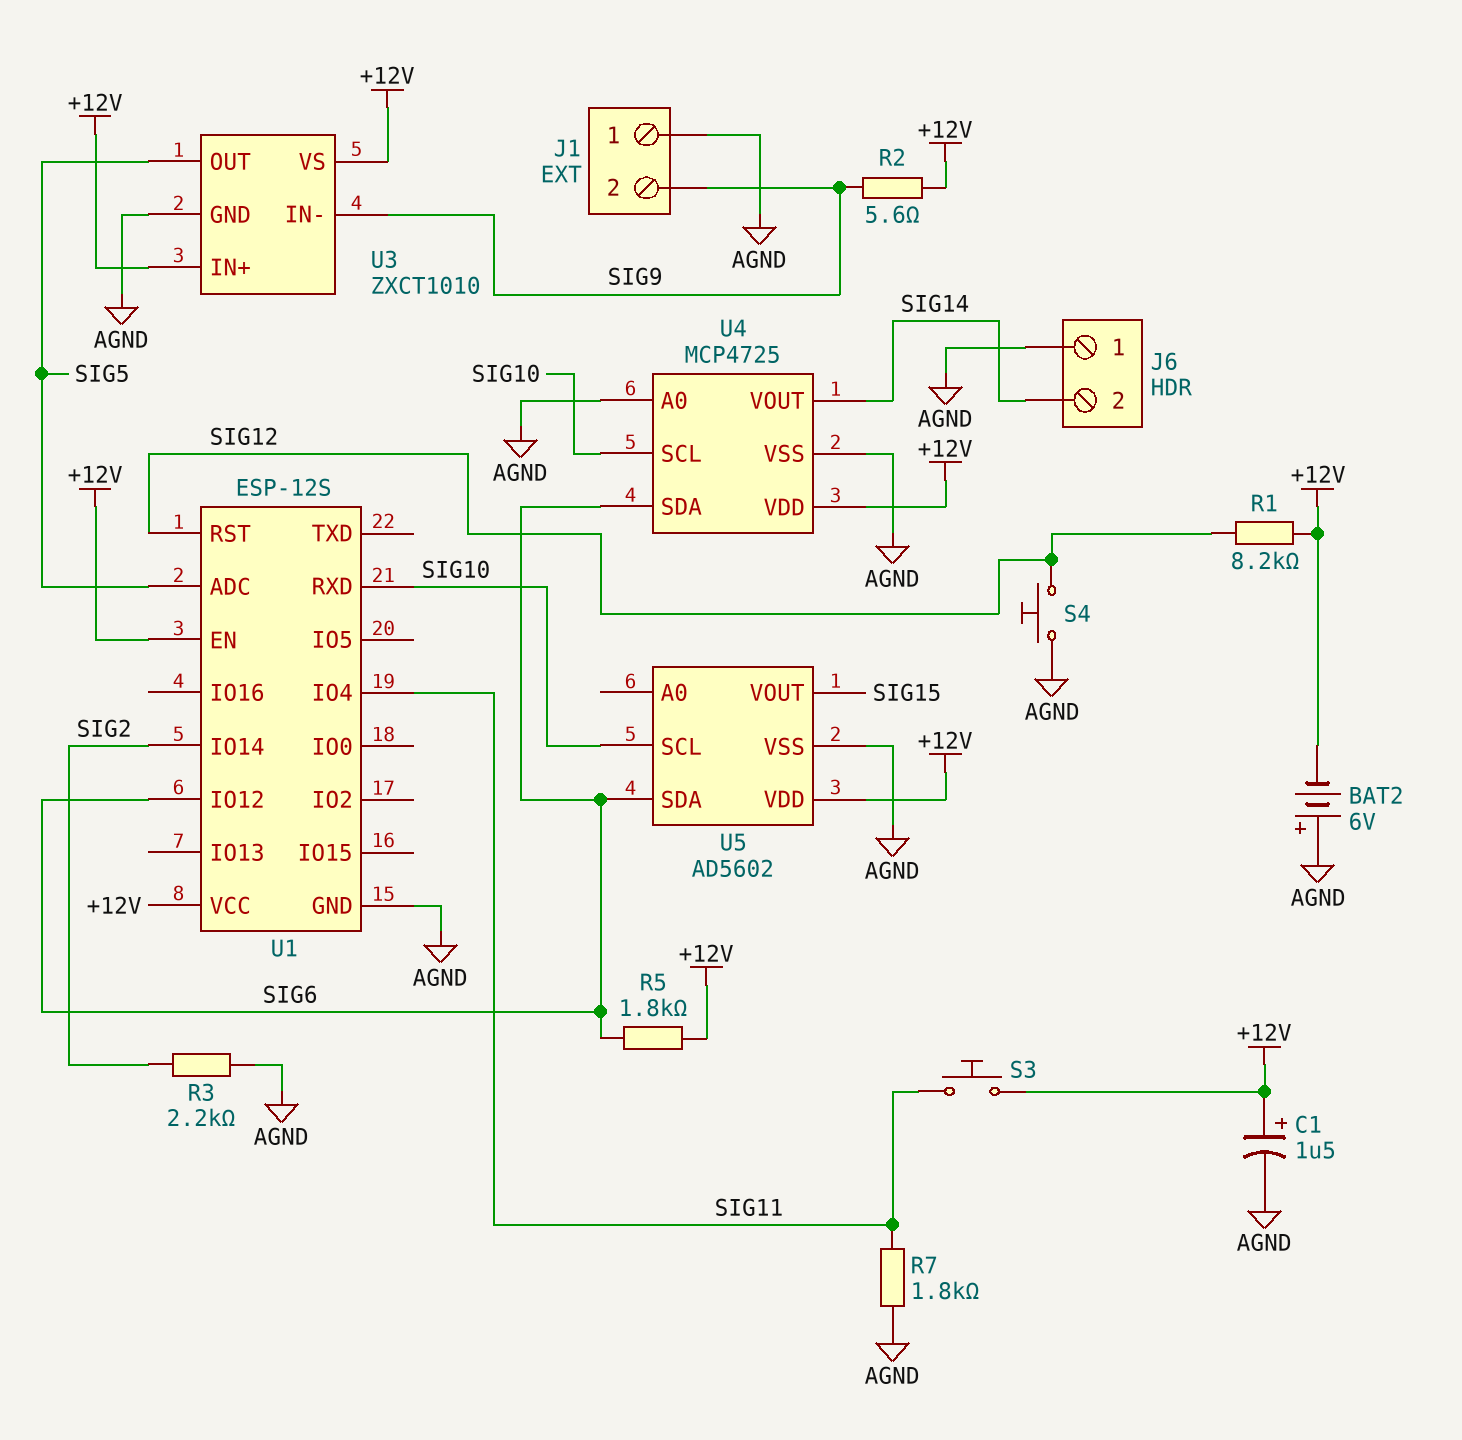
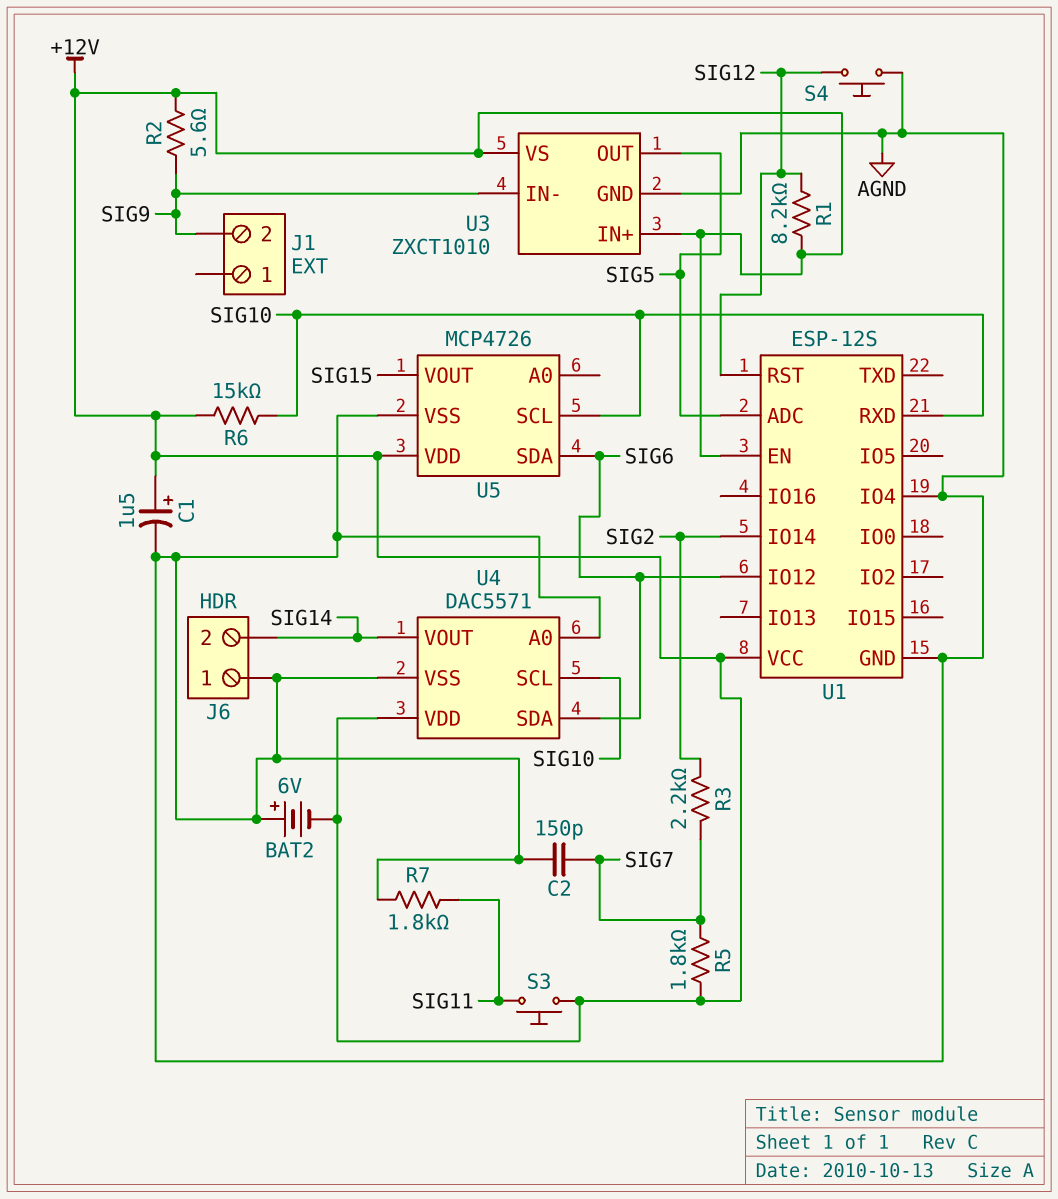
C2: none -> 150pF (AGND, SIG7)
J1 pin 1: AGND -> none
R3: 2.2k (AGND, SIG2) -> 2.2k (SIG2, SIG7)
R5: 1.8k (+12V, SIG6) -> 1.8k (+12V, SIG7)
R6: none -> 15k (+12V, SIG10)
U1 pin IO4: SIG11 -> AGND
U4: MCP4725 -> DAC5571
U5: AD5602 -> MCP4726

